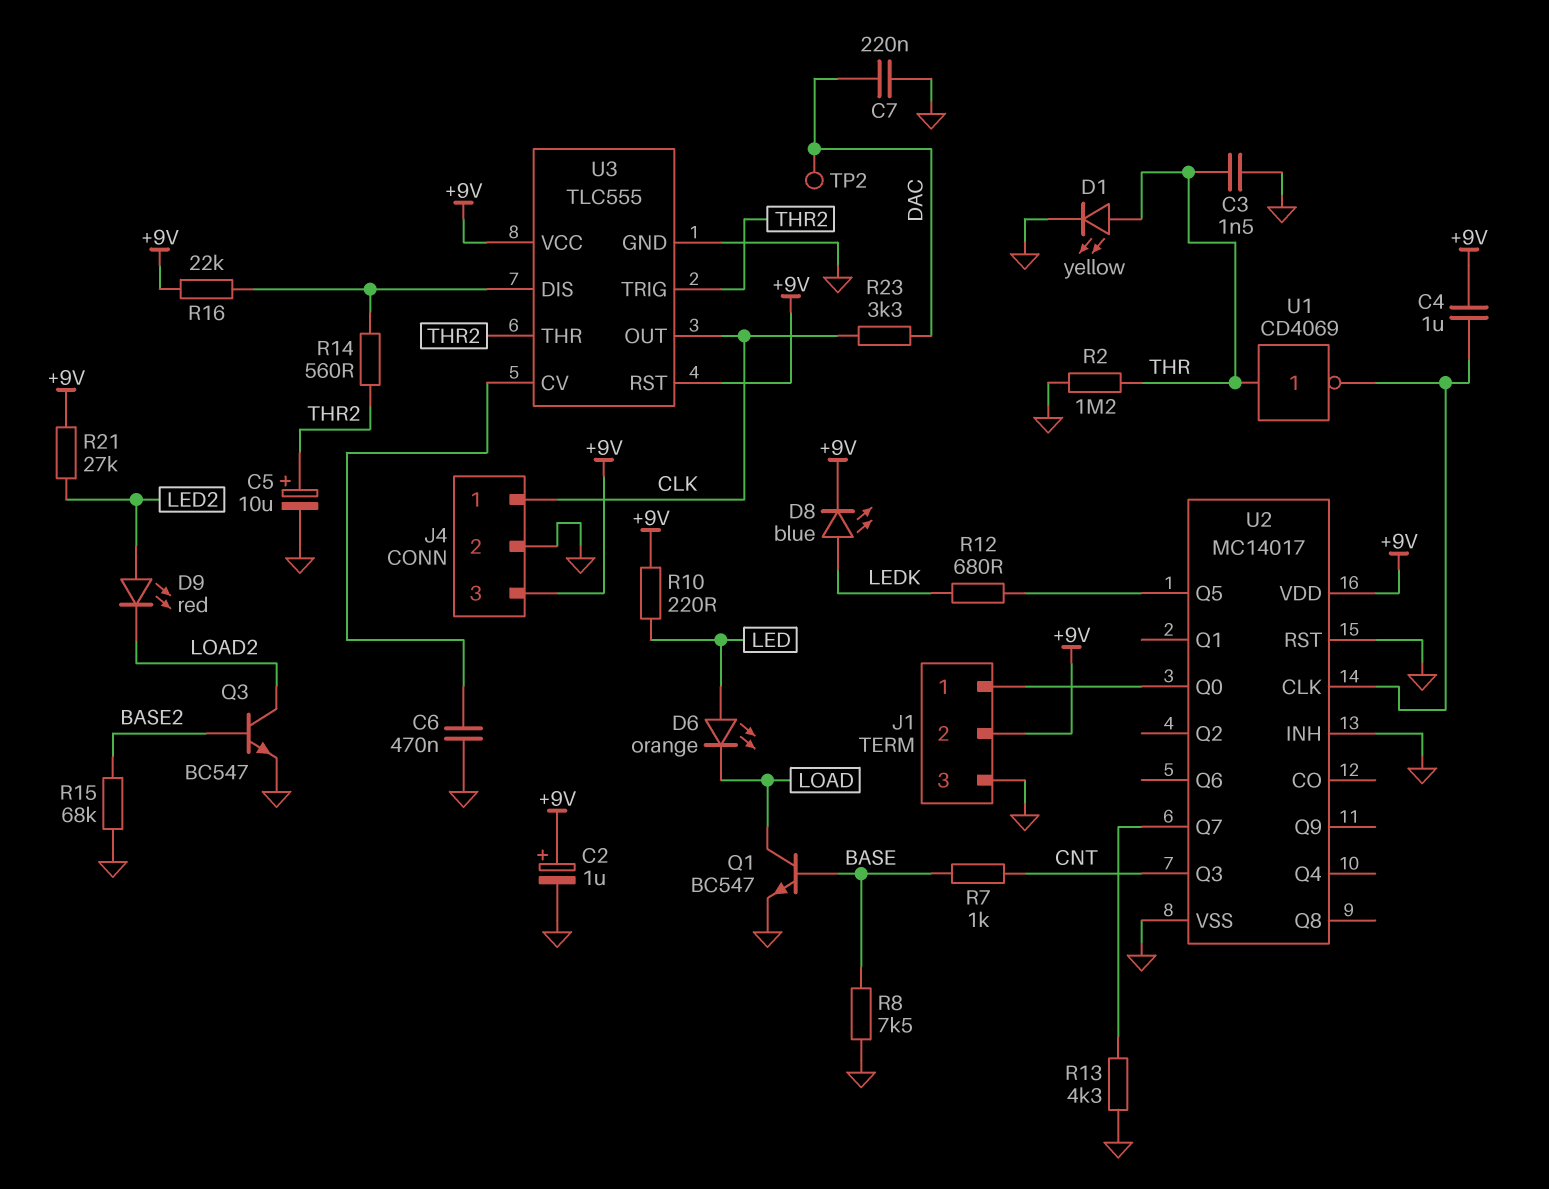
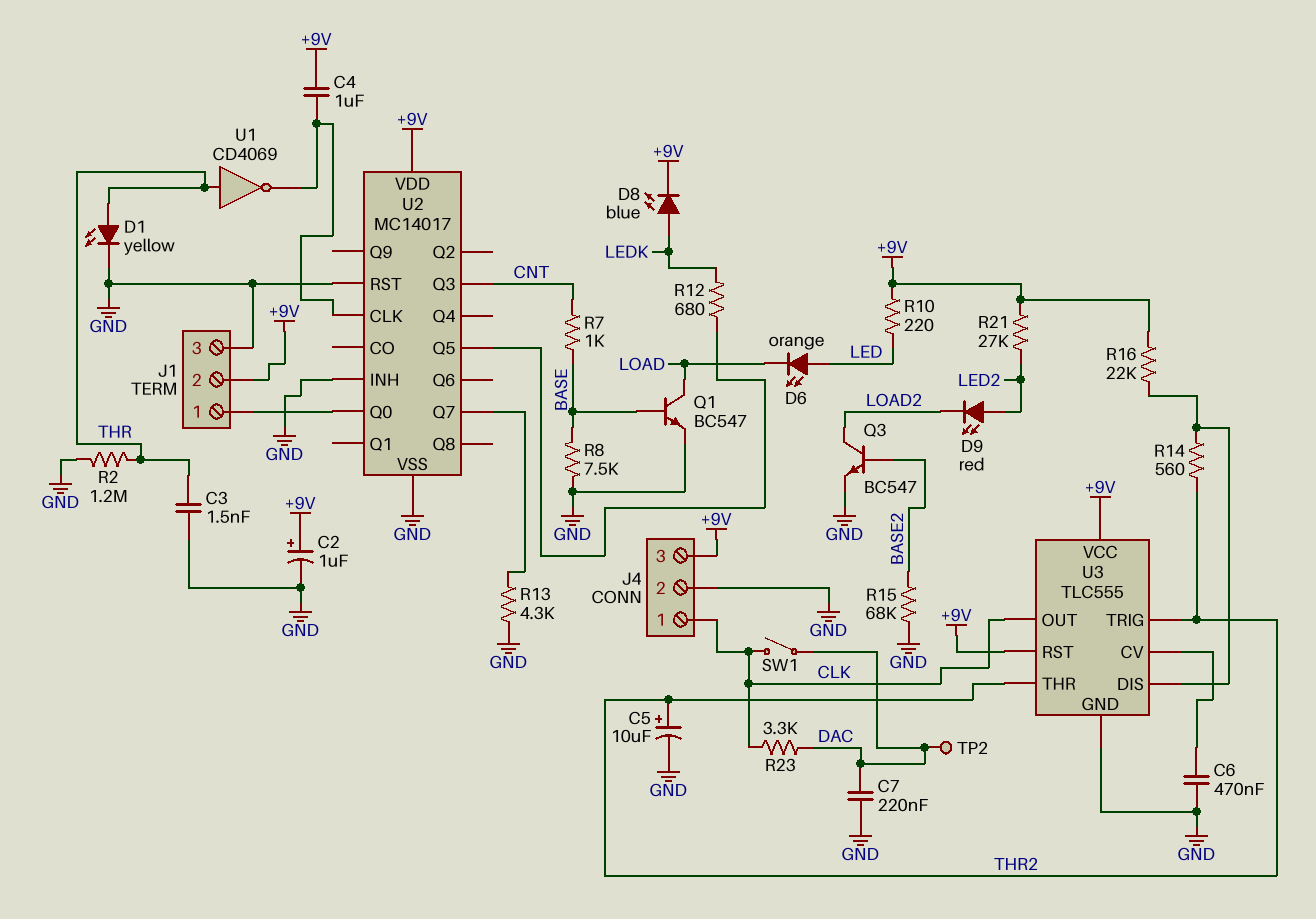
SW1: none -> switch (CLK, DAC)

